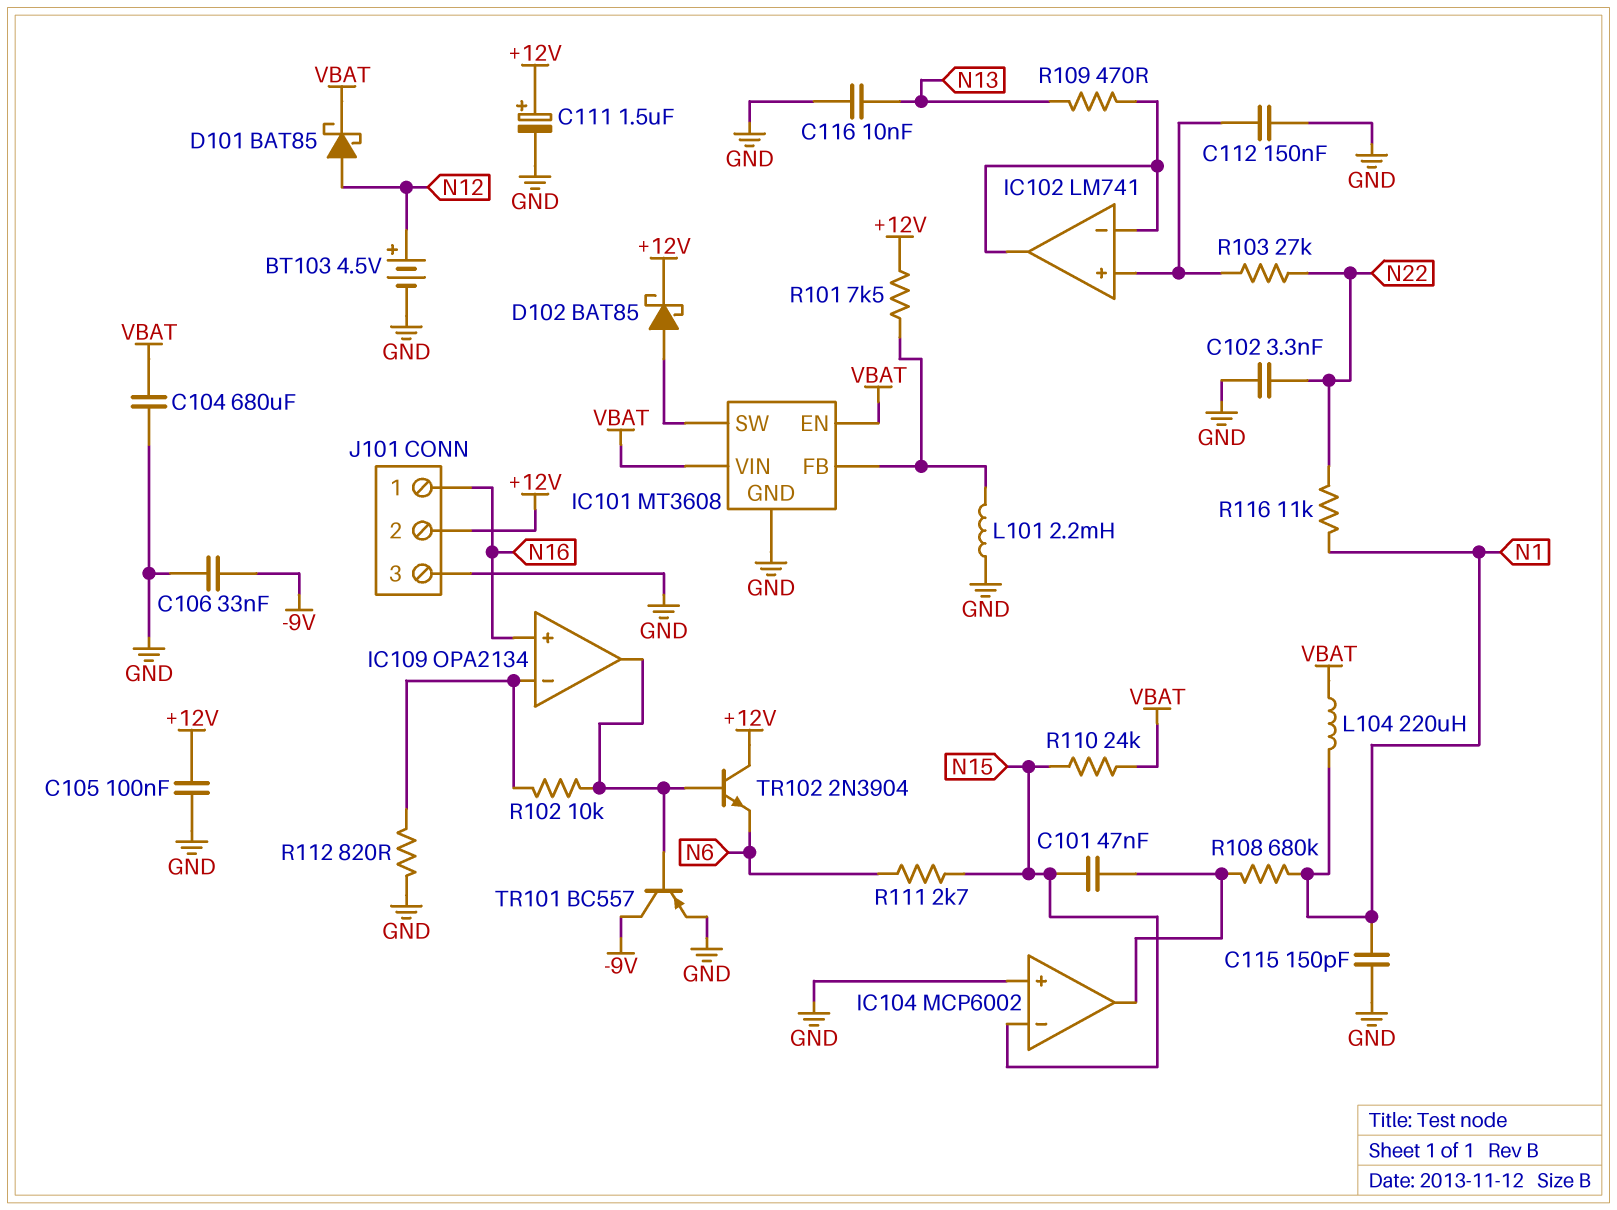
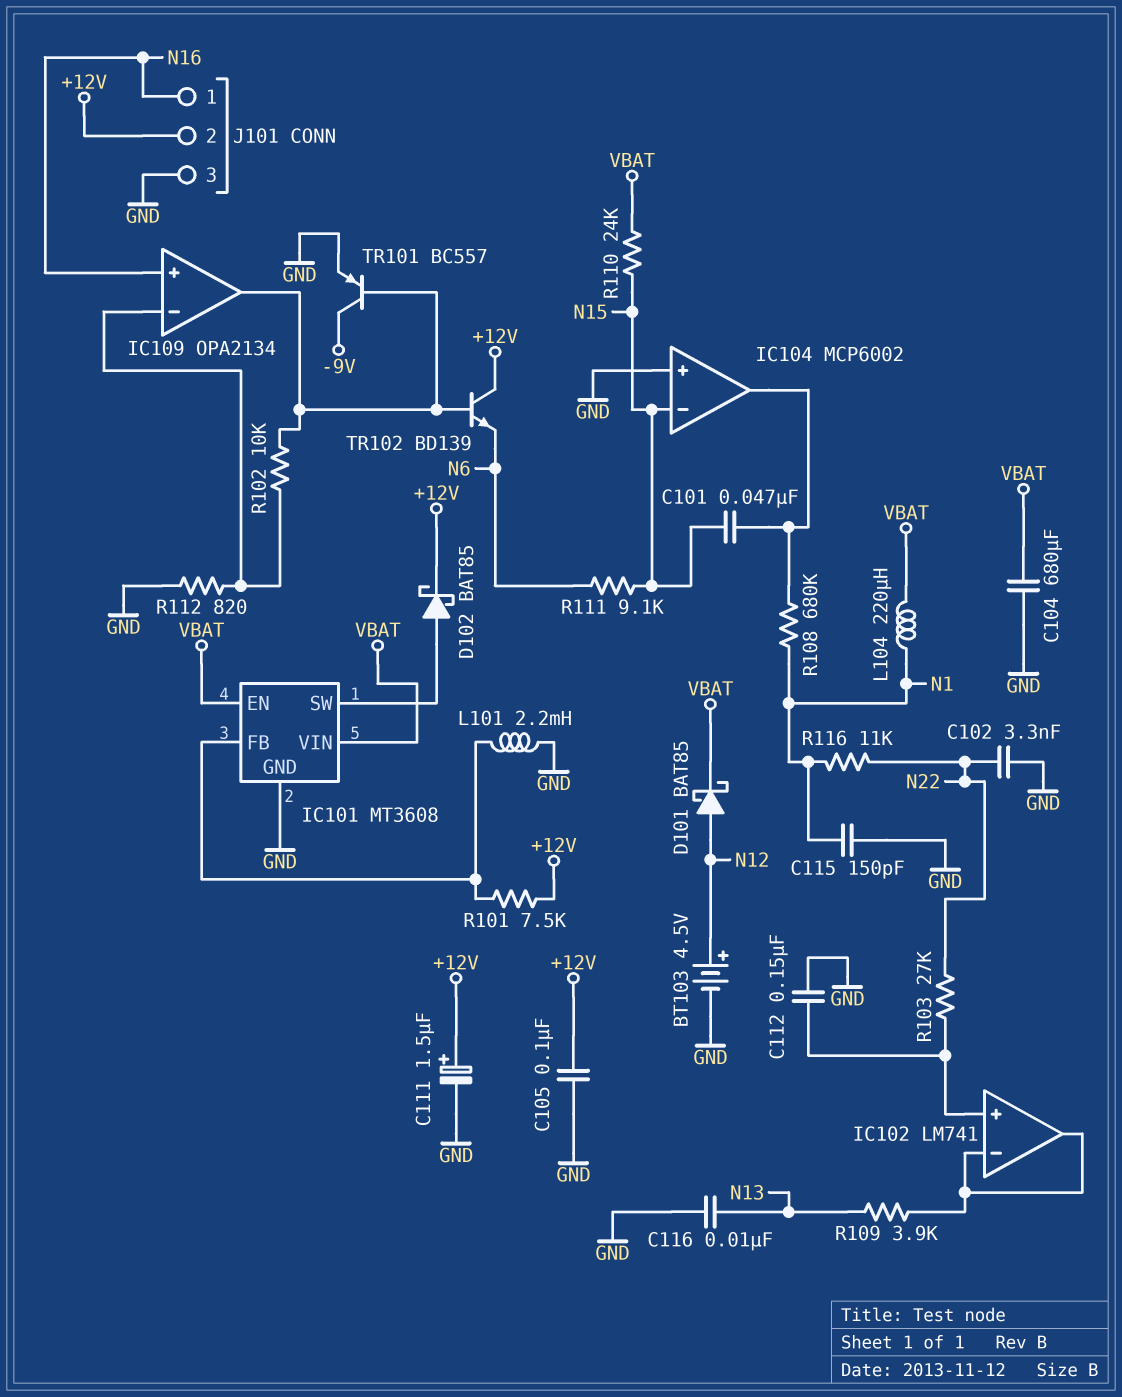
C106: 33nF (-9V, GND) -> none
R109: 470 (IC102/in-, N13) -> 3.9k (IC102/in-, N13)
R111: 2.7k (N6, N15) -> 9.1k (N6, N15)
TR102: NPN 2N3904 (B IC109/out, C +12V, E N6) -> NPN BD139 (B IC109/out, C +12V, E N6)

